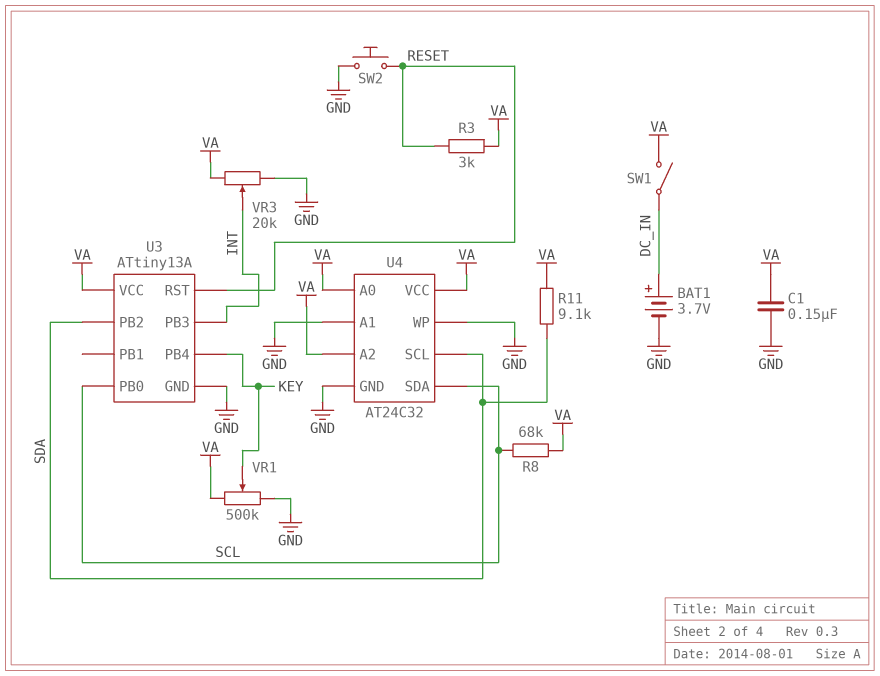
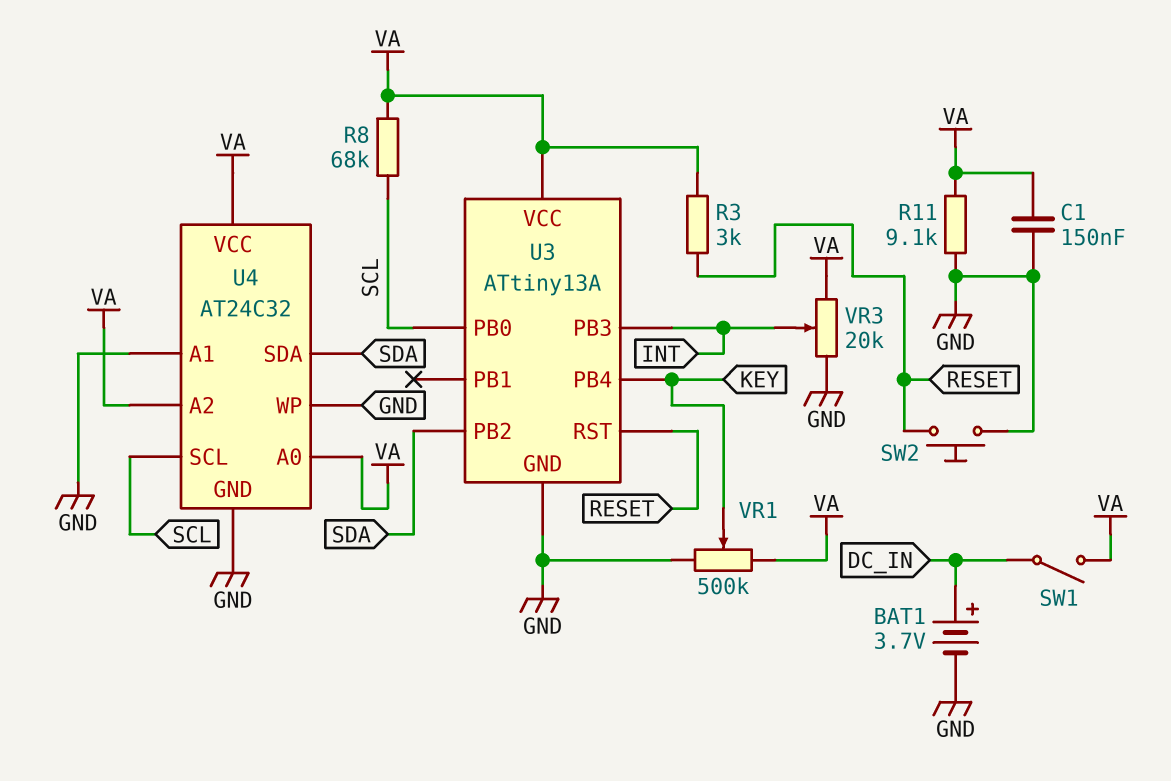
R11: 9.1k (SDA, VA) -> 9.1k (GND, VA)
U4 pin SCL: SDA -> SCL
U4 pin SDA: SCL -> SDA

